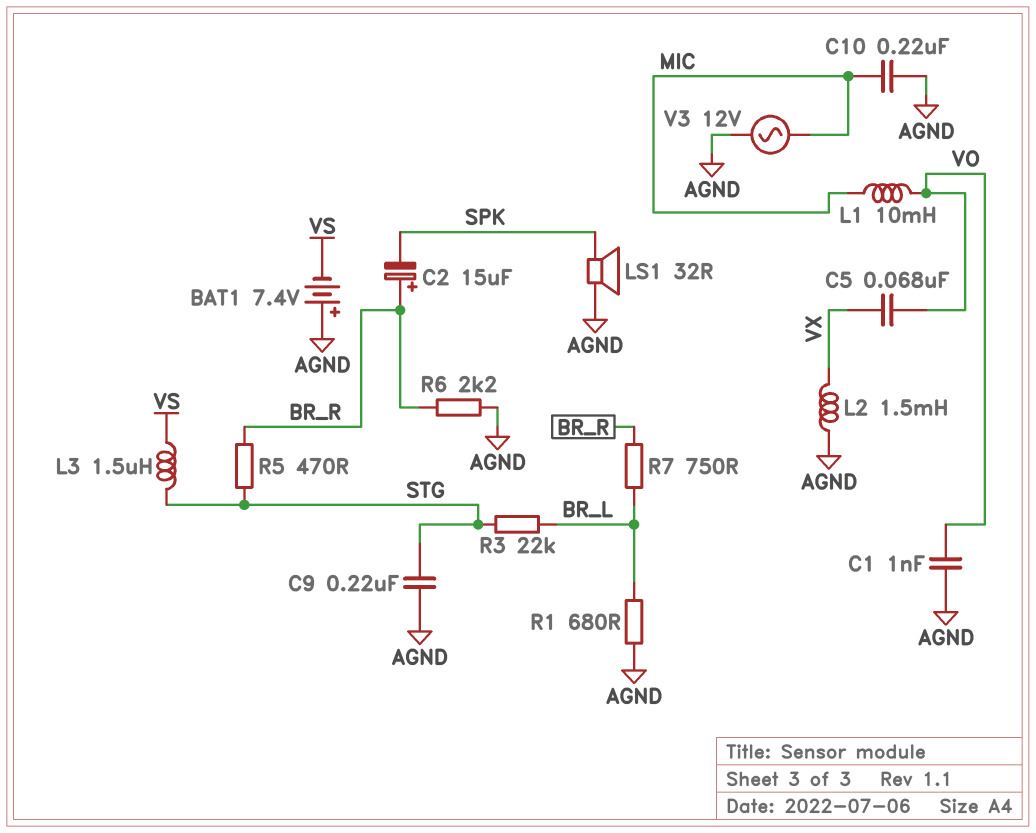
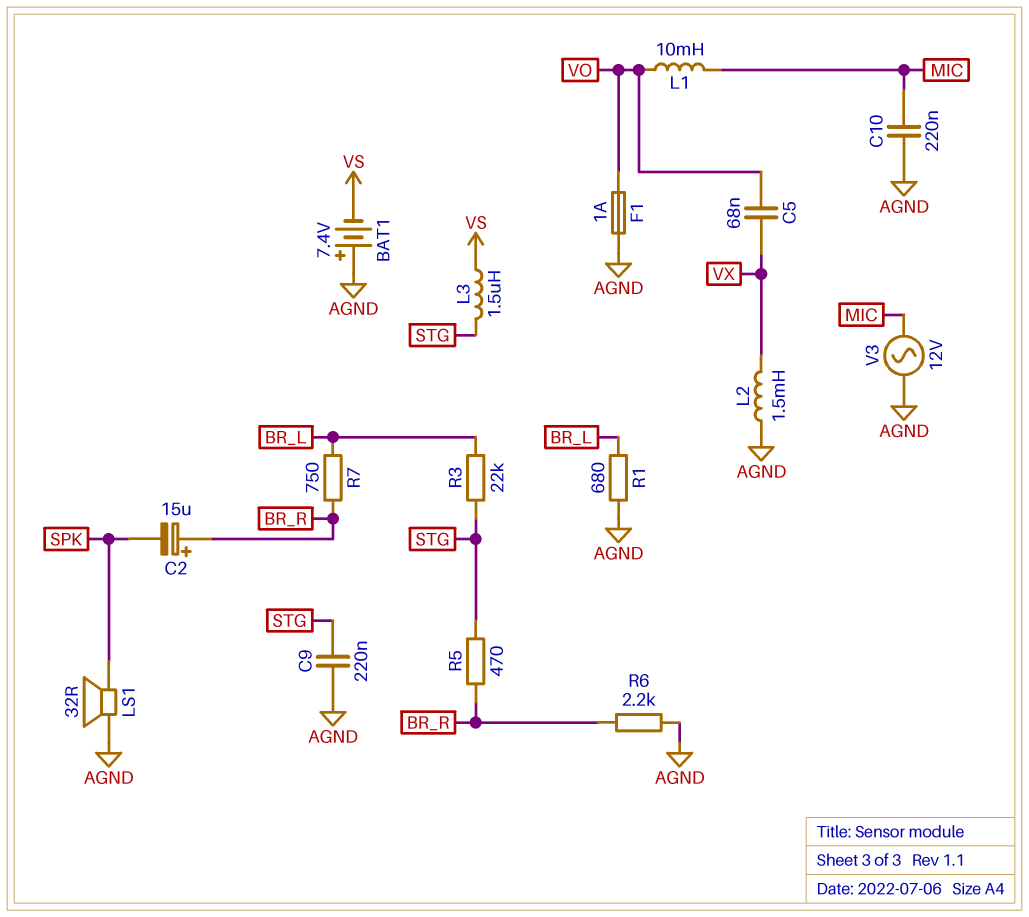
C1: 1nF (AGND, VO) -> none
F1: none -> 1A (AGND, VO)

